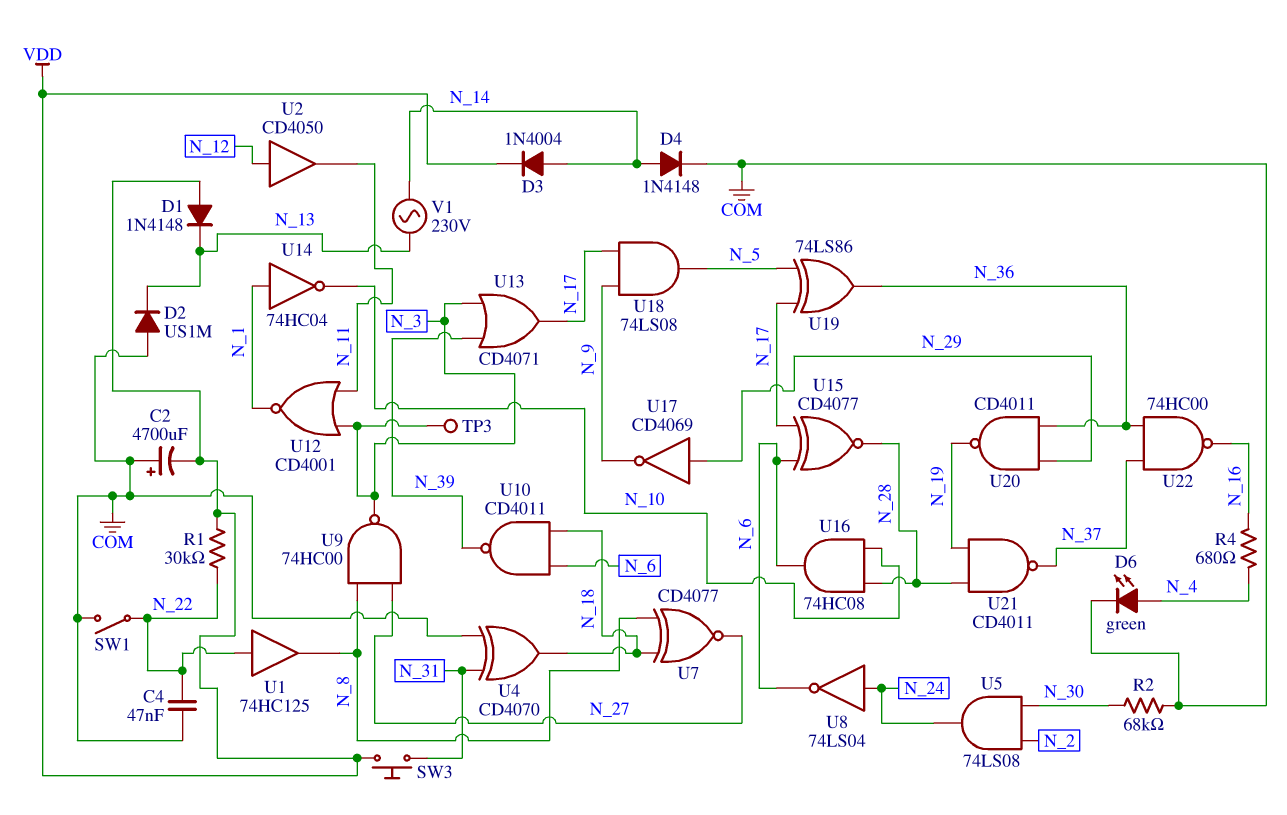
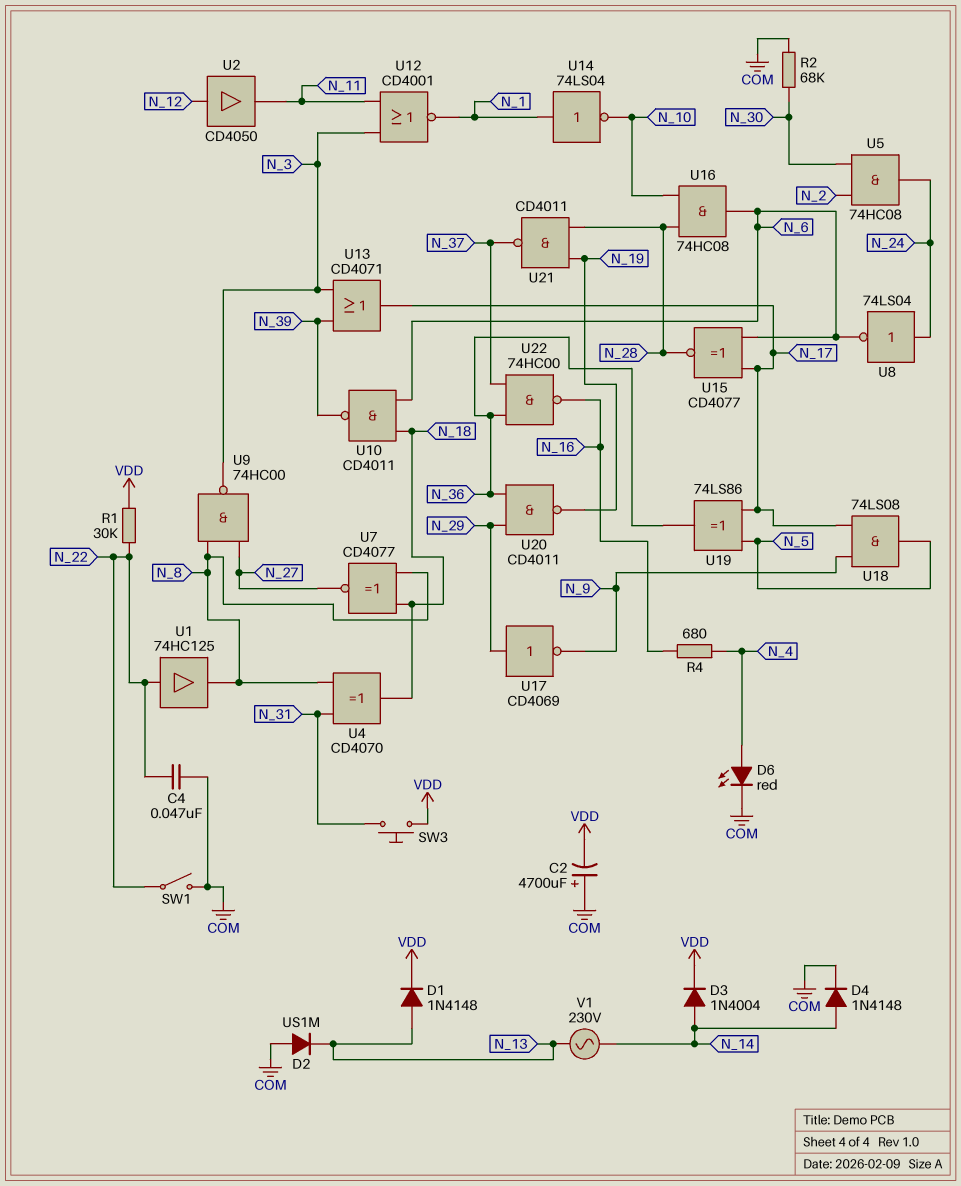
D1: diode 1N4148 (A VDD, K N_13) -> diode 1N4148 (A N_13, K VDD)
D6: LED green (A N_4, K COM) -> LED red (A N_4, K COM)
TP3: test point (N_3) -> none
U4: XOR CD4070 (in COM, in N_31, out N_18) -> XOR CD4070 (in N_8, in N_31, out N_18)
U5: AND 74LS08 (in N_2, in N_30, out N_24) -> AND 74HC08 (in N_2, in N_30, out N_24)
U14: NOT 74HC04 (in N_1, out N_10) -> NOT 74LS04 (in N_1, out N_10)

